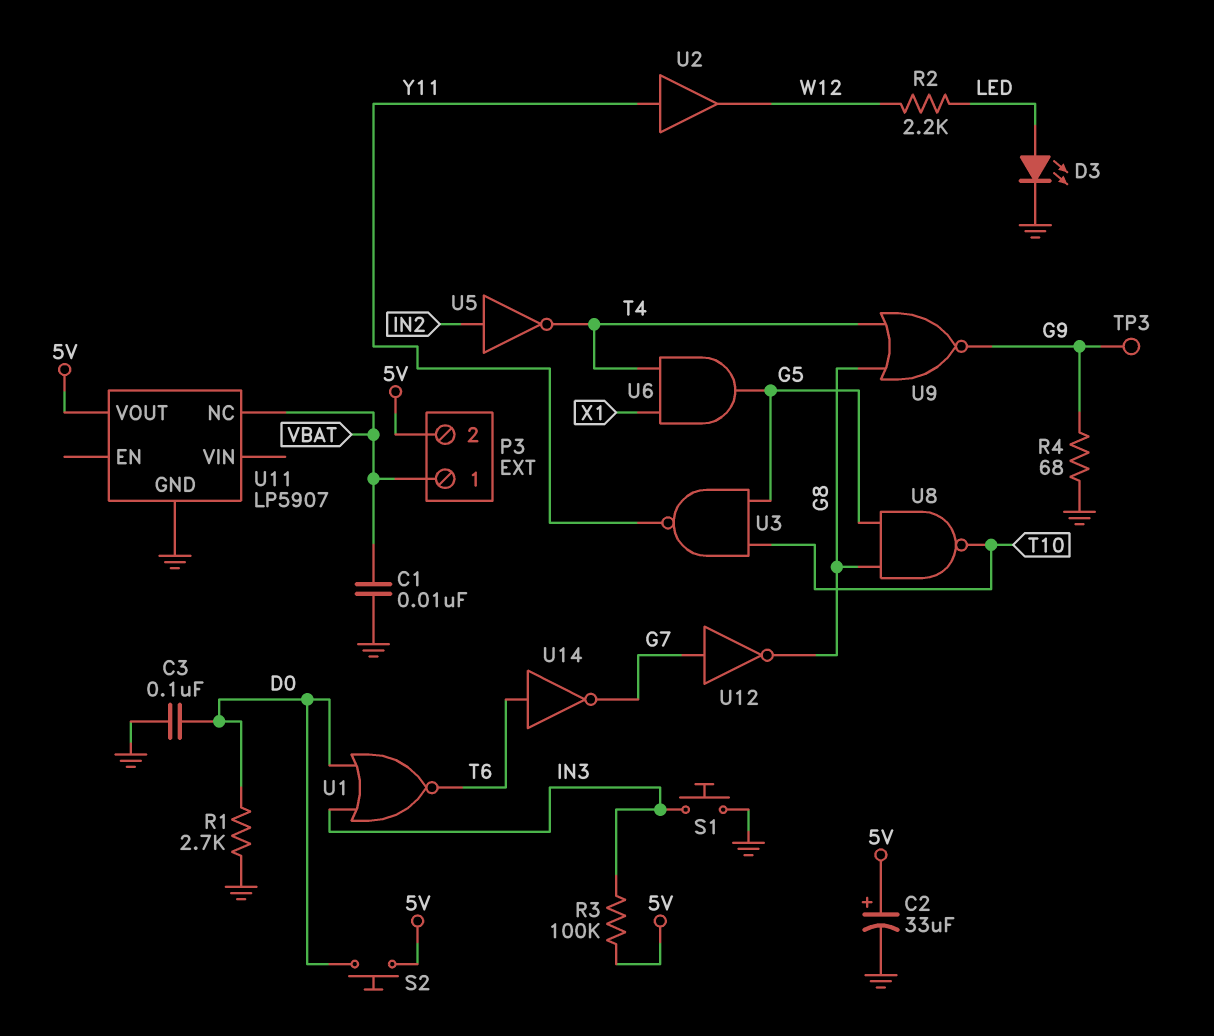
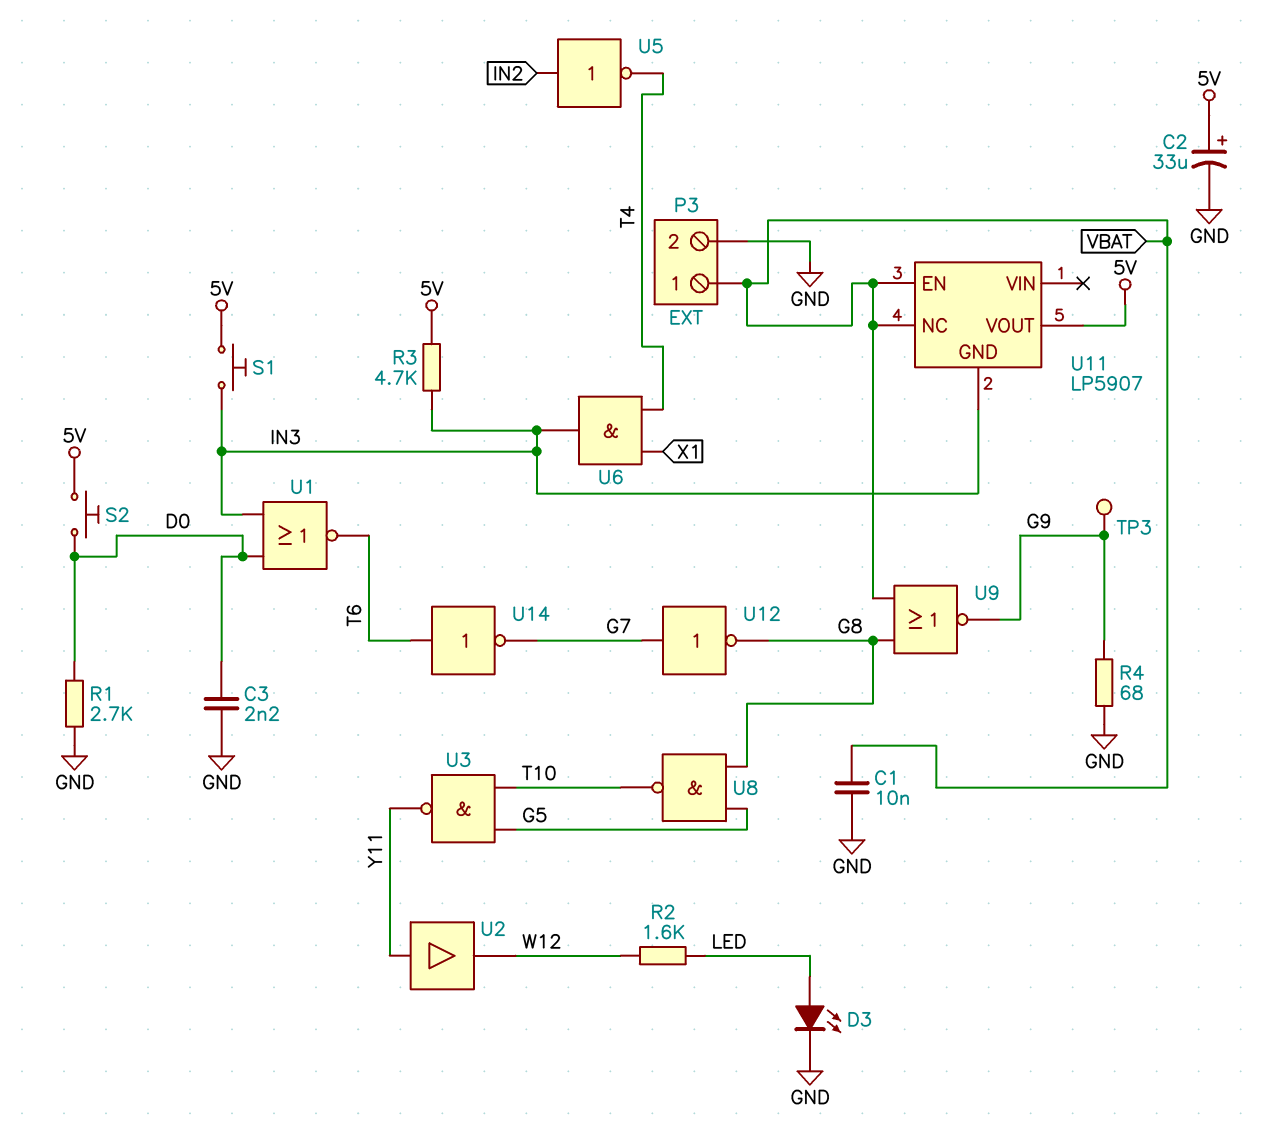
C3: 100nF (D0, GND) -> 2.2nF (D0, GND)
P3 pin 2: 5V -> GND
R2: 2.2k (LED, W12) -> 1.6k (LED, W12)
R3: 100k (5V, IN3) -> 4.7k (5V, IN3)
S1: button (GND, IN3) -> button (5V, IN3)
U6: AND (in T4, in X1, out G5) -> AND (in T4, in X1, out IN3)
U9: NOR (in G8, in T4, out G9) -> NOR (in G8, in VBAT, out G9)
U11 pin EN: none -> VBAT
U11 pin GND: GND -> IN3

